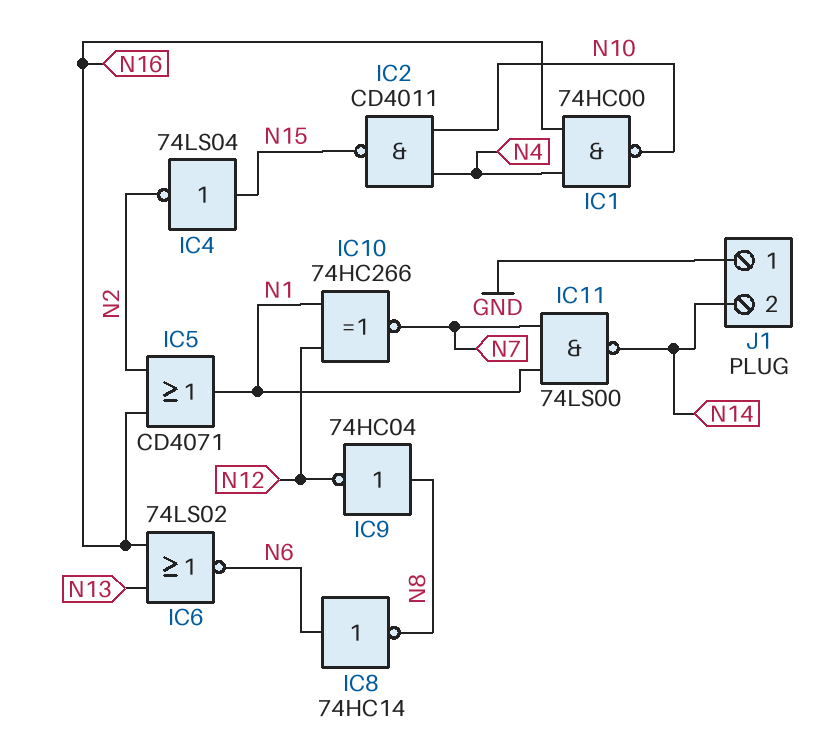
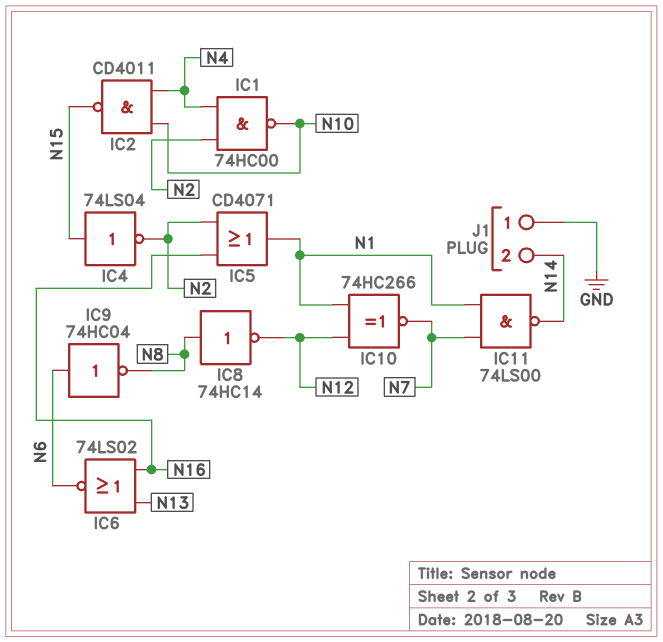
IC1: NAND 74HC00 (in N4, in N16, out N10) -> NAND 74HC00 (in N2, in N4, out N10)
IC8: NOT 74HC14 (in N6, out N8) -> NOT 74HC14 (in N8, out N12)
IC9: NOT 74HC04 (in N8, out N12) -> NOT 74HC04 (in N6, out N8)

